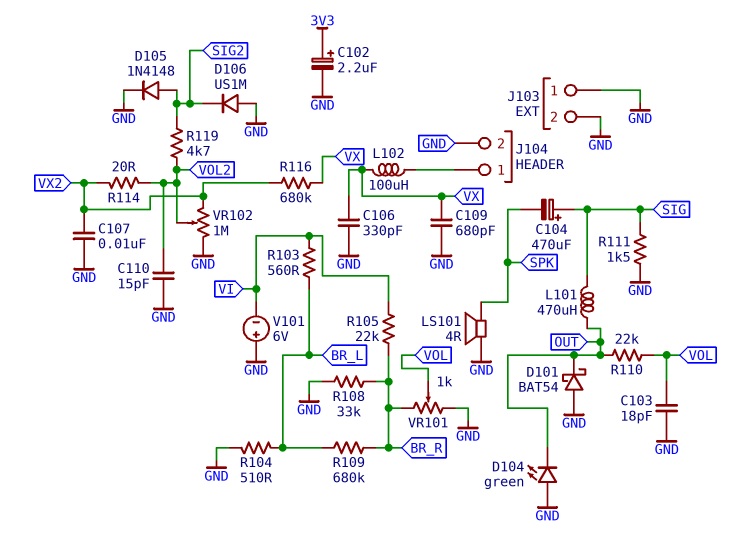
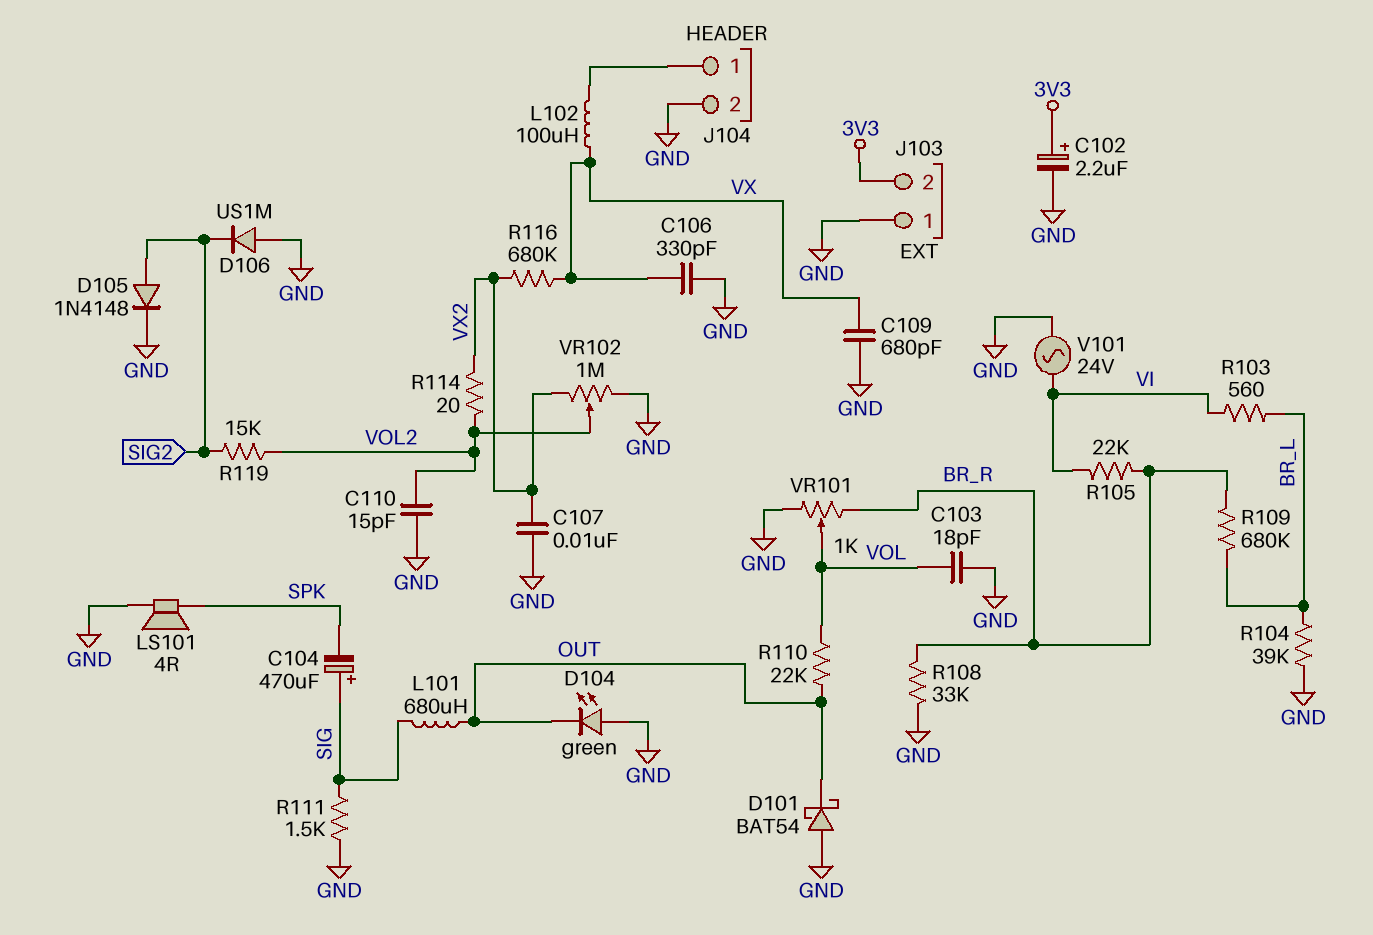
J103 pin 2: GND -> 3V3
L101: 470uH (OUT, SIG) -> 680uH (OUT, SIG)
R104: 510 (BR_L, GND) -> 39k (BR_L, GND)
R119: 4.7k (SIG2, VOL2) -> 15k (SIG2, VOL2)
V101: 6V (plus GND, minus VI) -> AC 24V (GND, VI)

